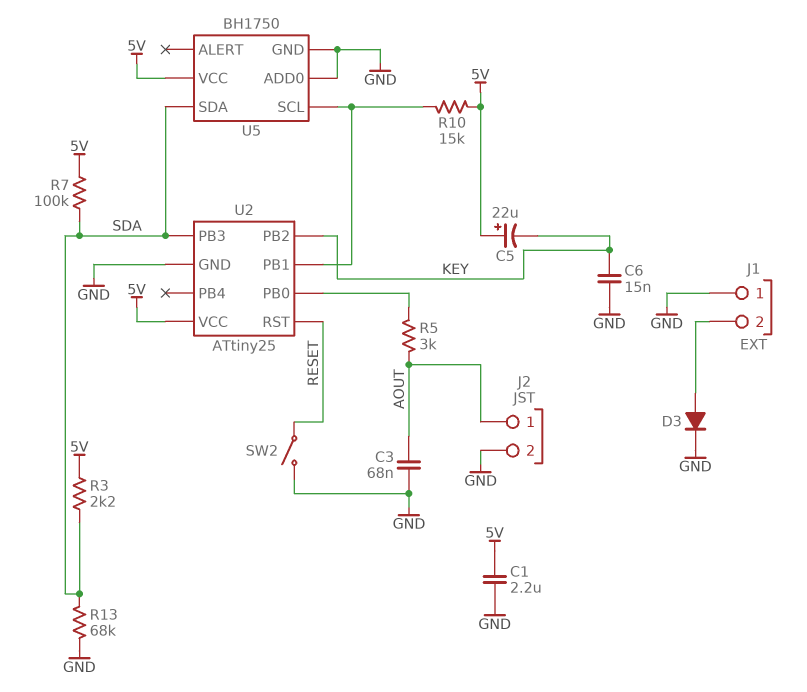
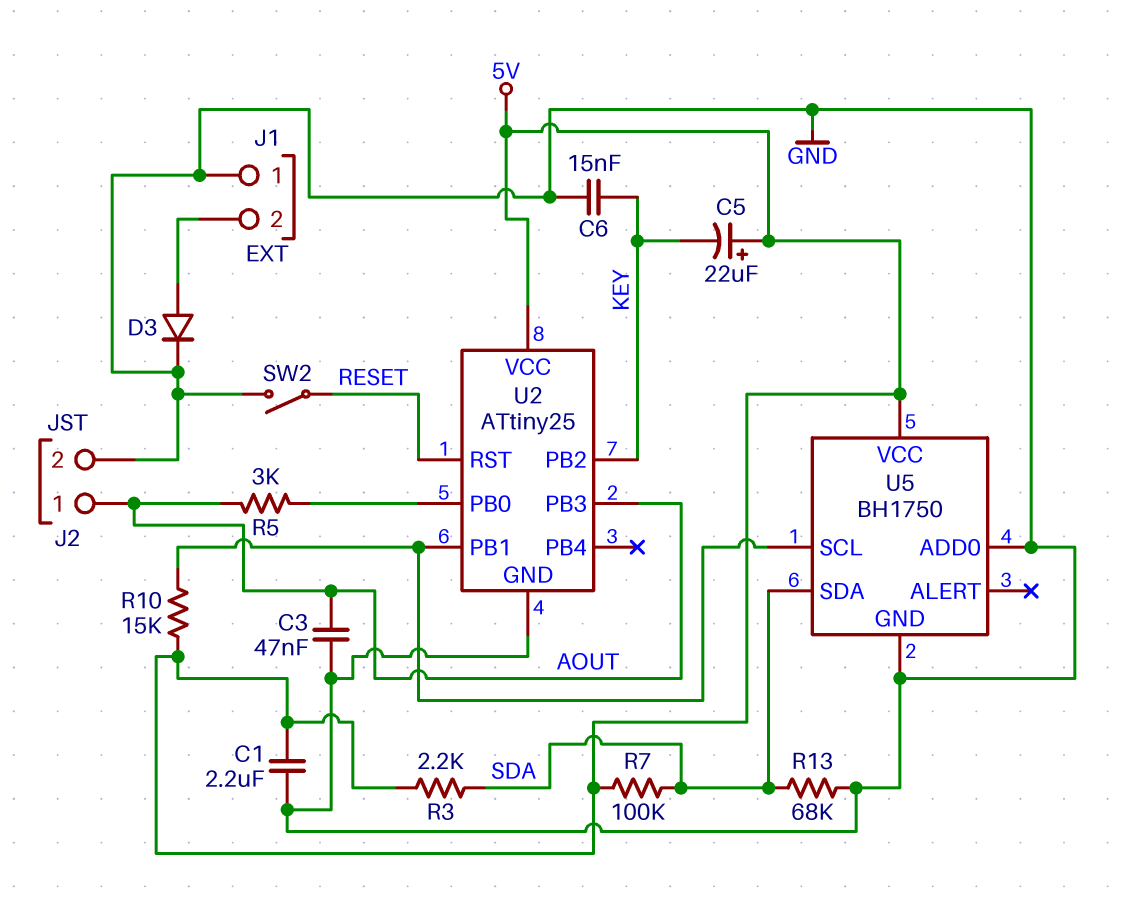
C3: 68nF (AOUT, GND) -> 47nF (AOUT, GND)
U2 pin PB3: SDA -> AOUT

